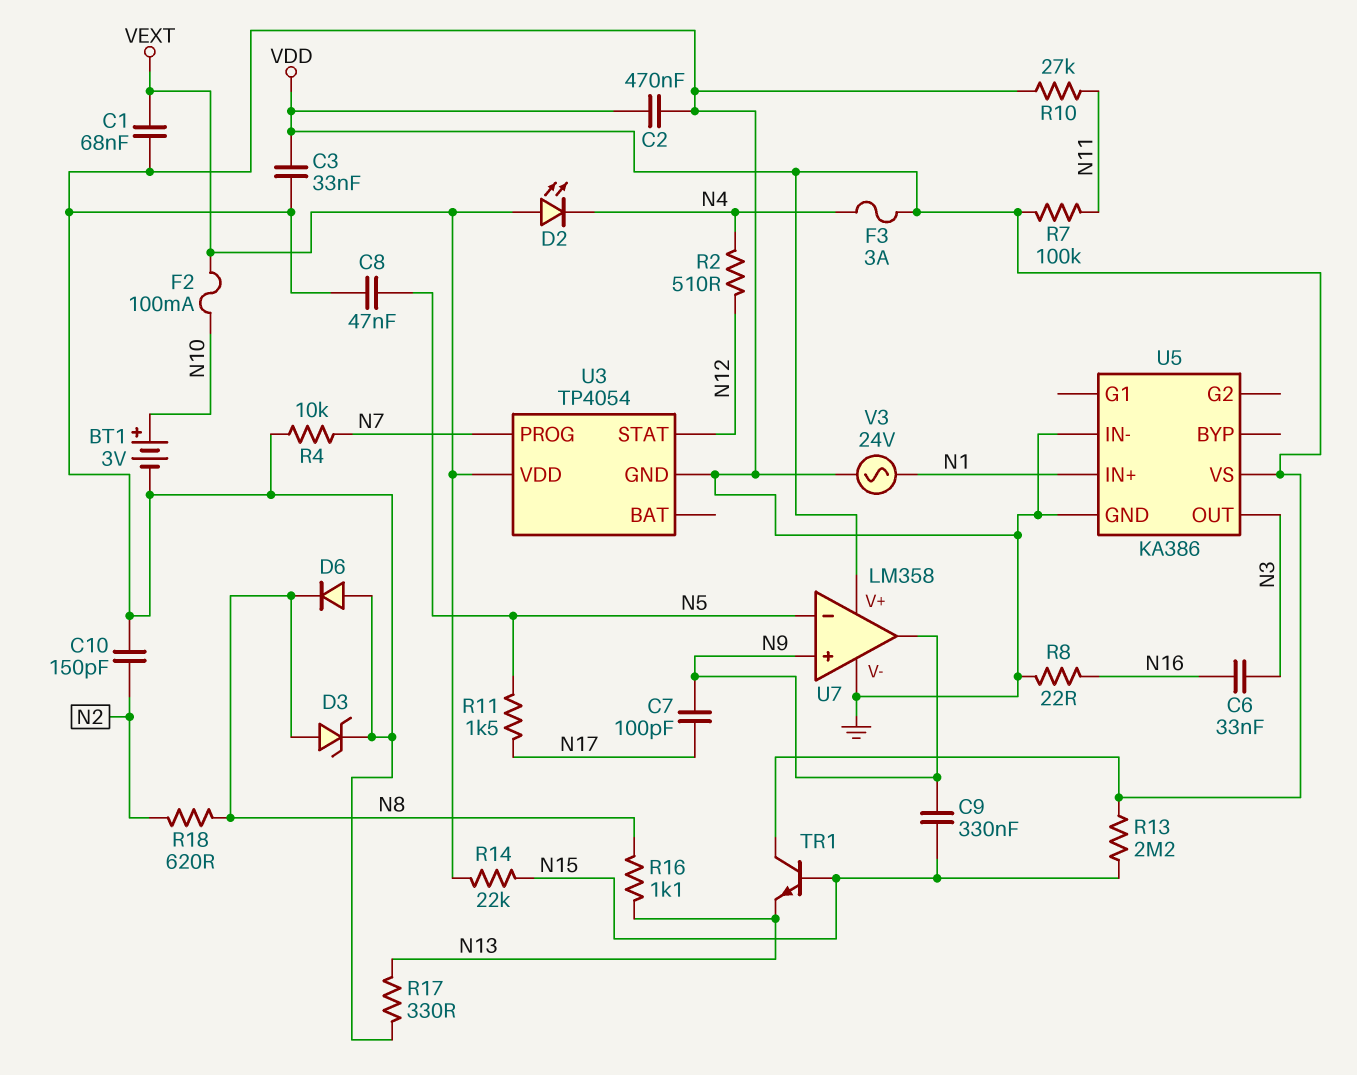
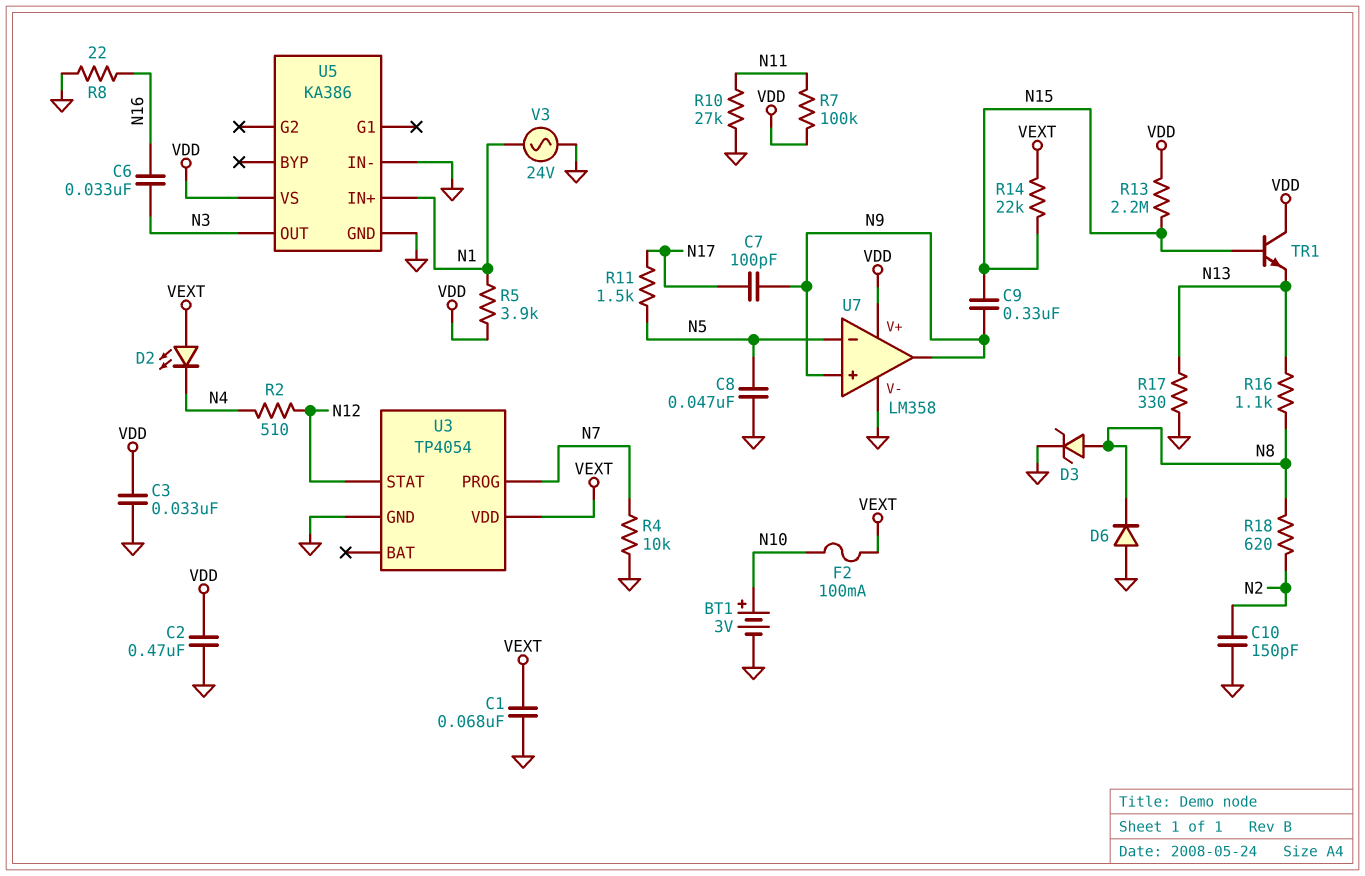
F3: 3A (N4, VDD) -> none
R5: none -> 3.9k (N1, VDD)

